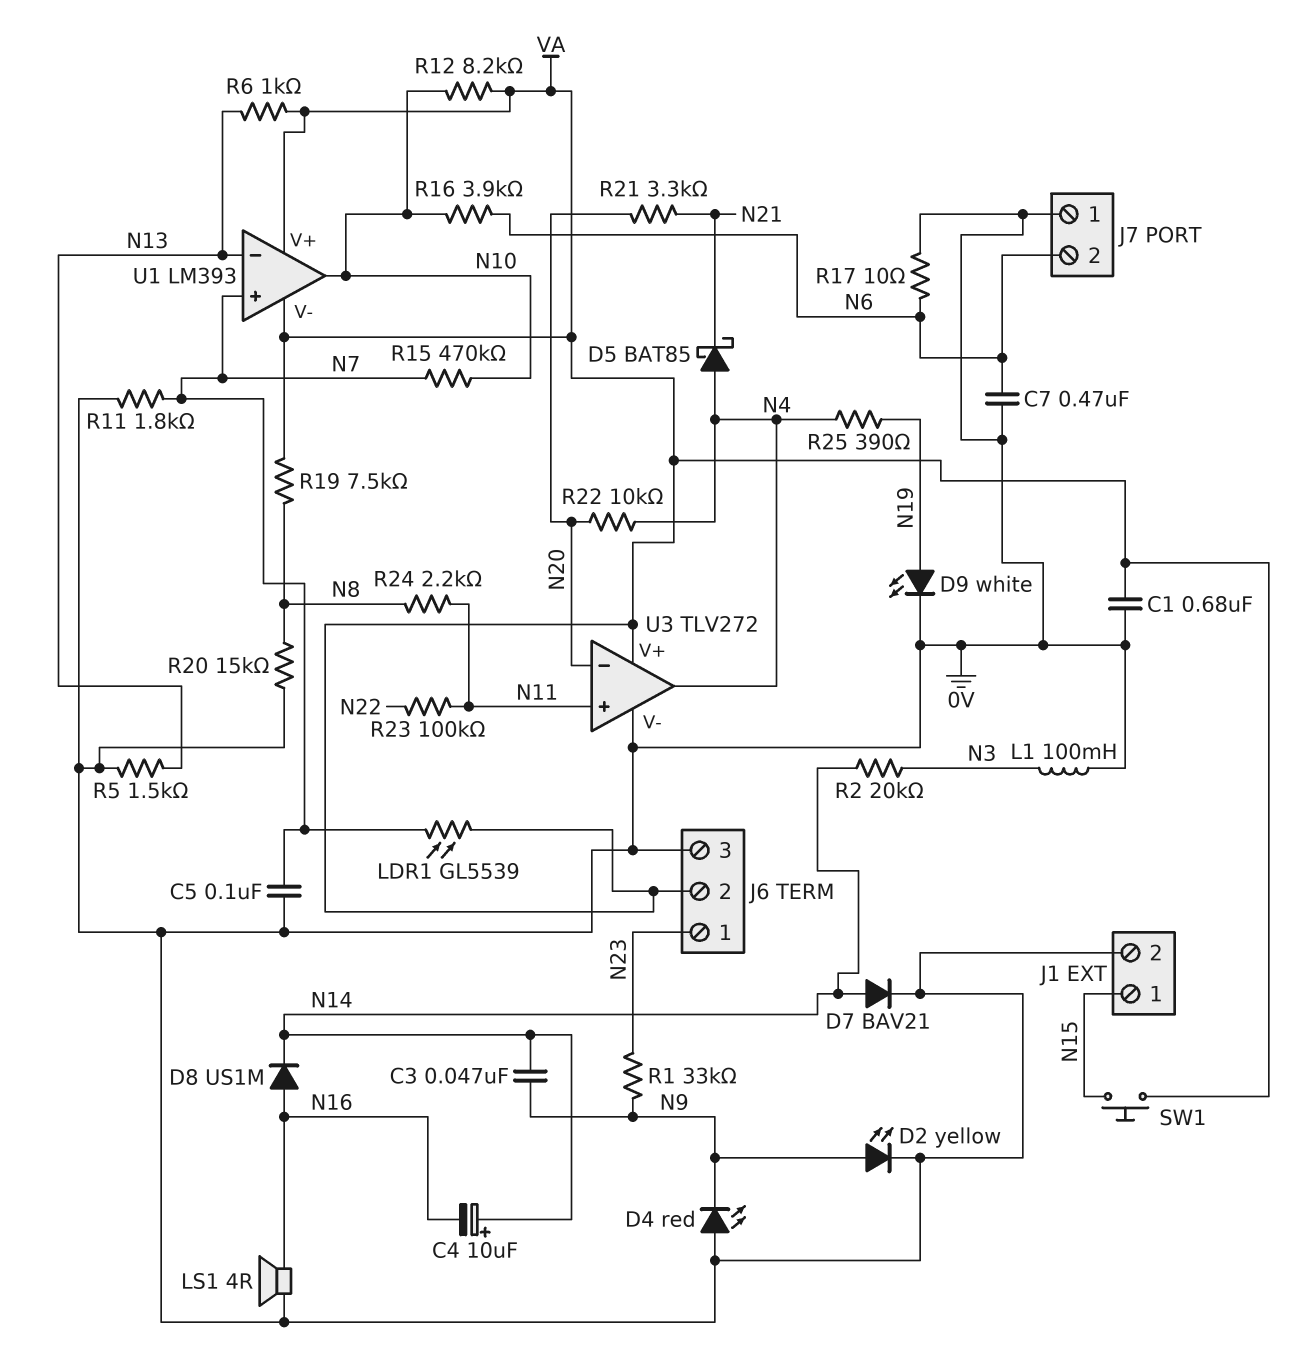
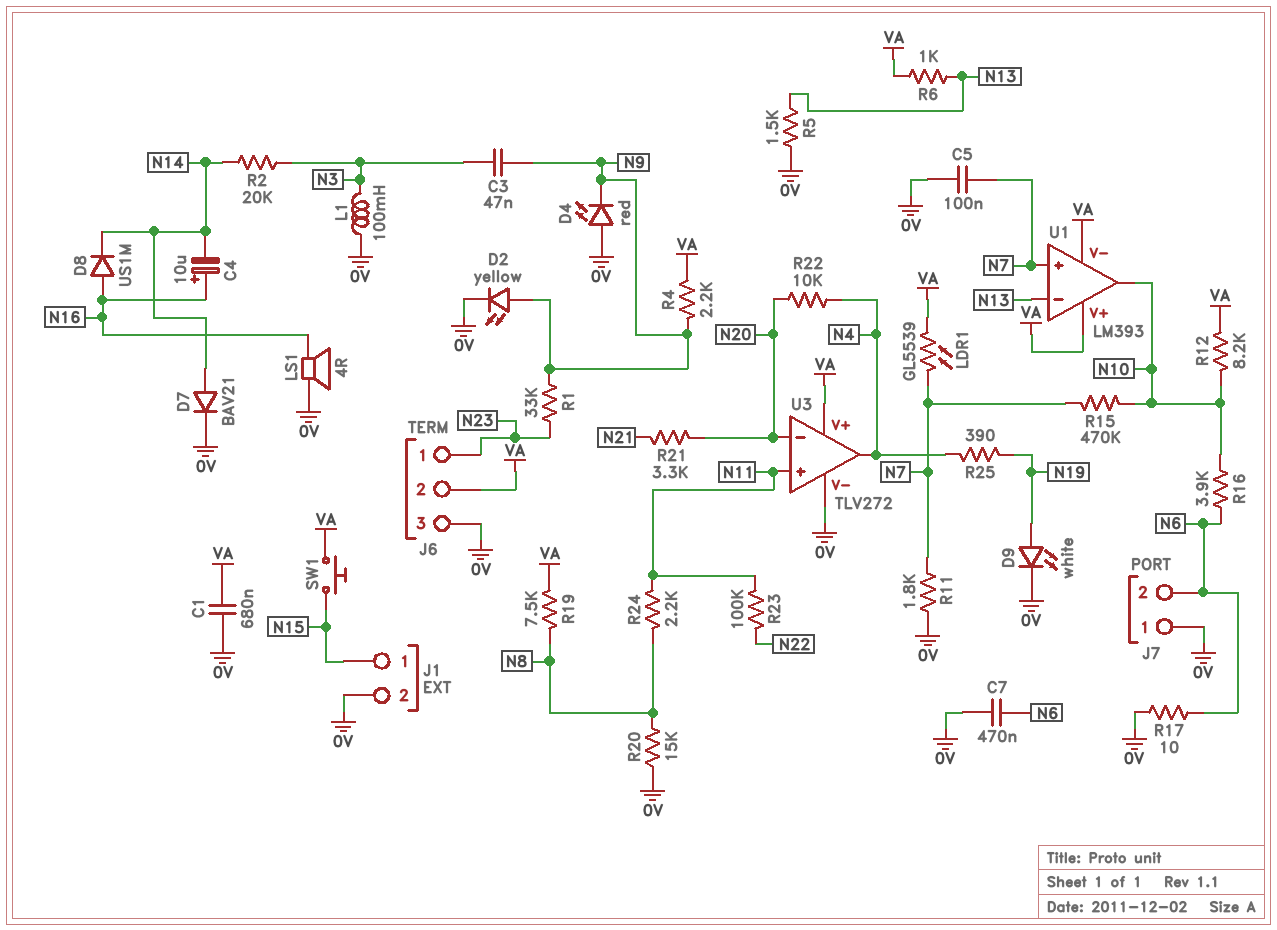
C3: 47nF (N9, N14) -> 47nF (N3, N9)
C4: 10uF (plus N14, minus N16) -> 10uF (plus N16, minus N14)
D5: schottky BAT85 (A N4, K N21) -> none
R4: none -> 2.2k (N9, VA)

